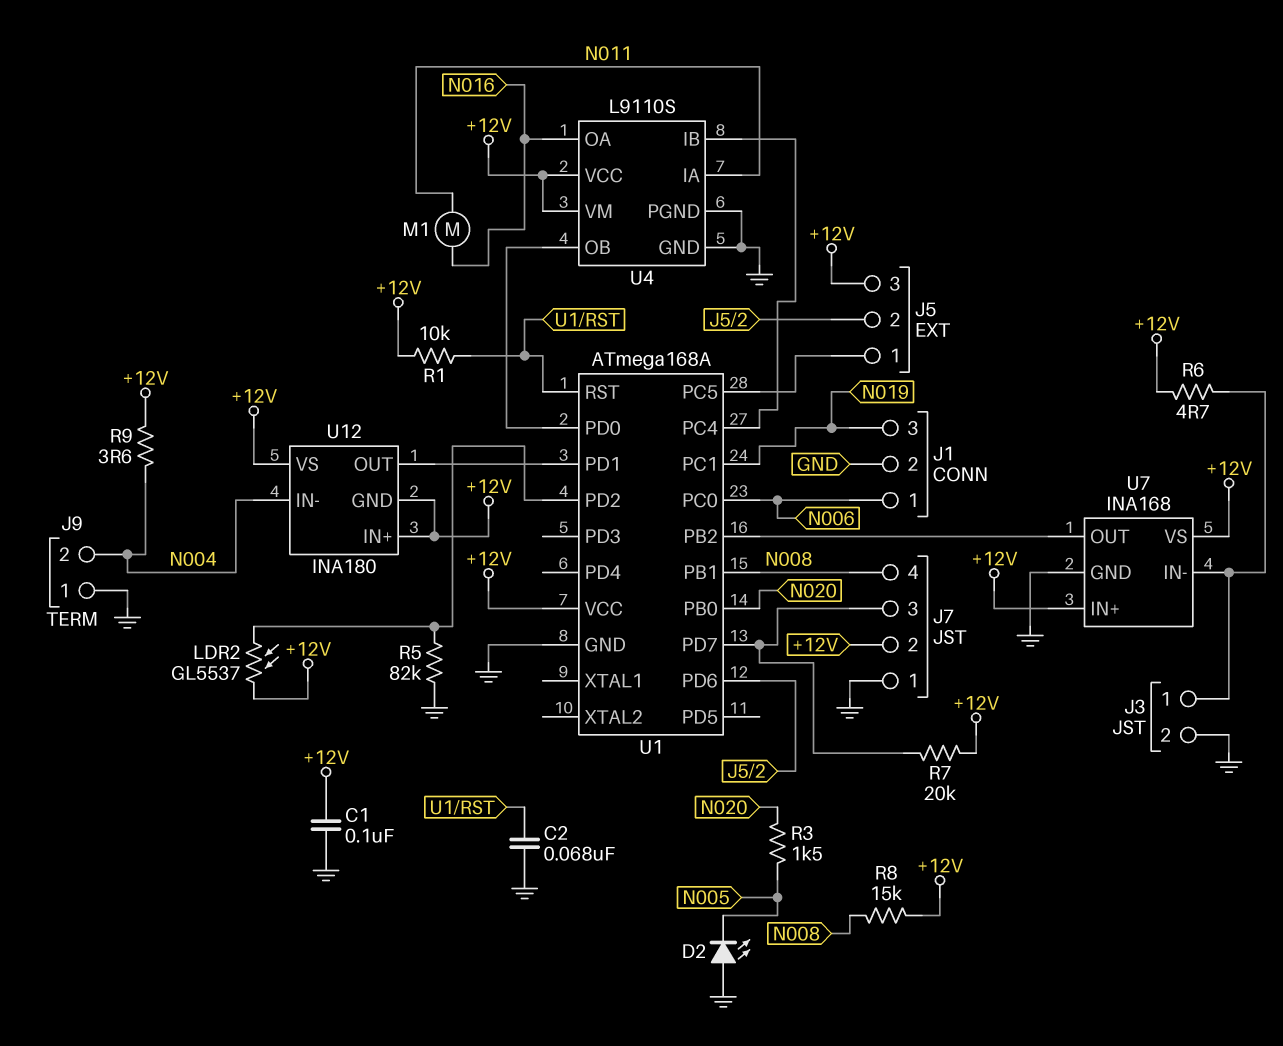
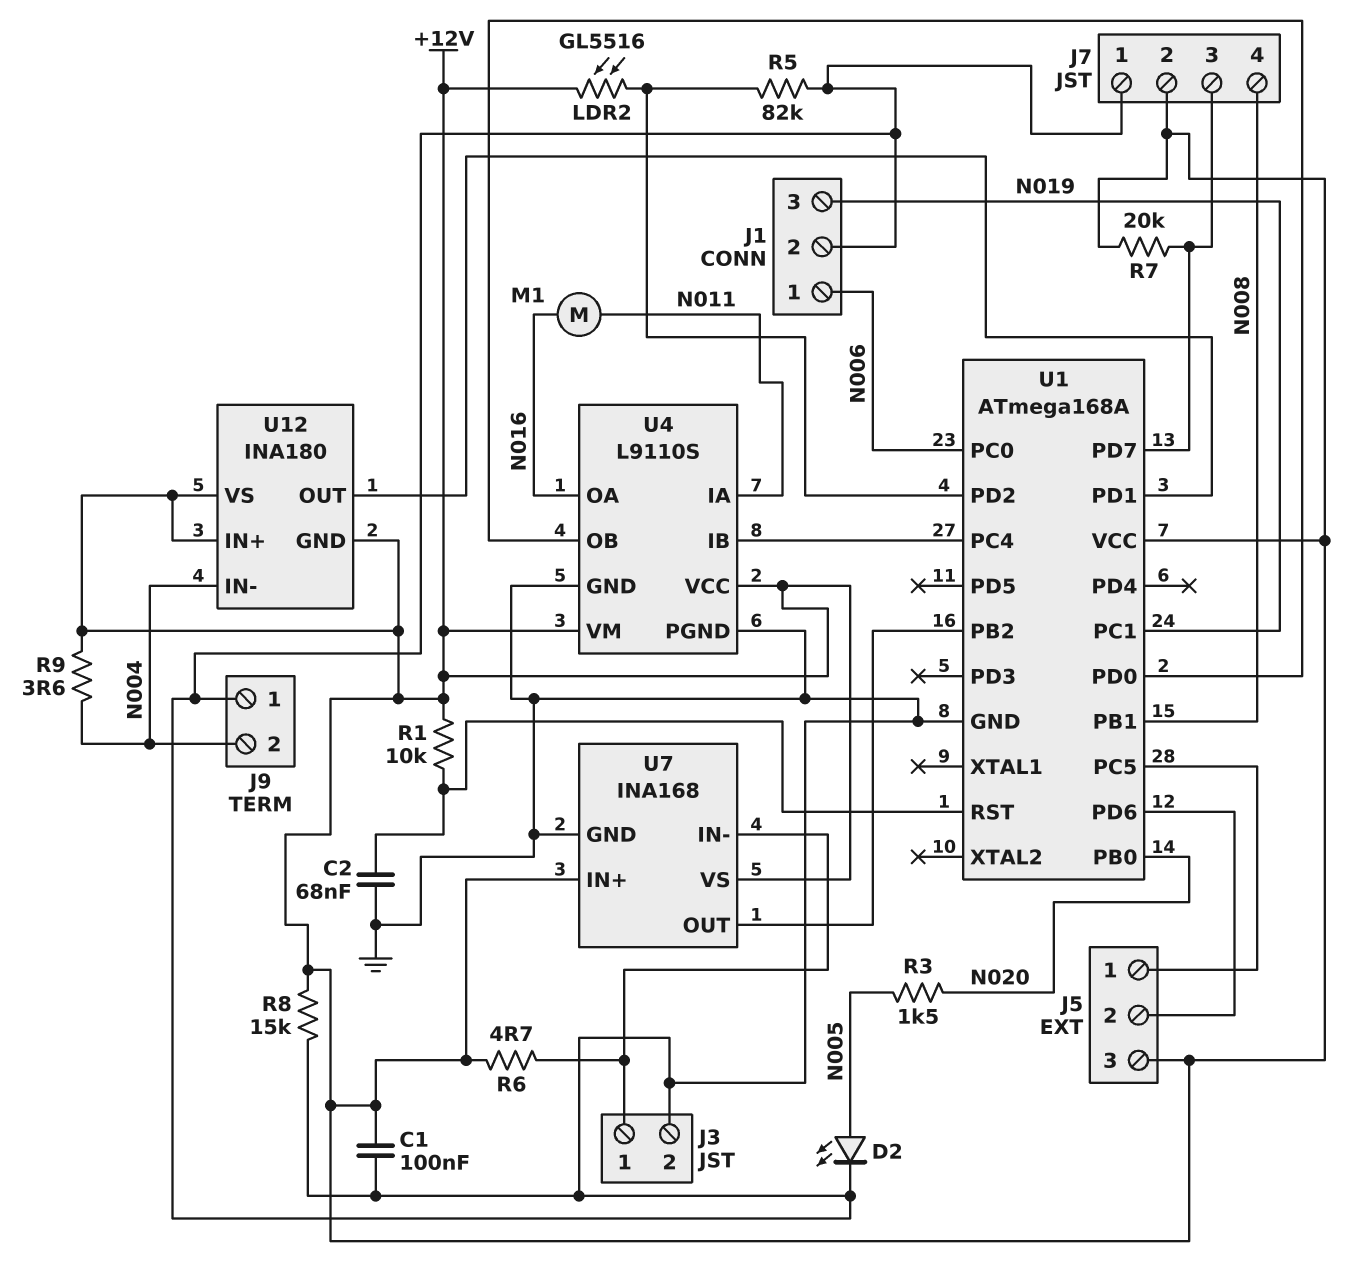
D2: LED (A GND, K N005) -> LED (A N005, K GND)
LDR2: GL5537 (+12V, U1/PD2) -> GL5516 (+12V, U1/PD2)
R8: 15k (+12V, N008) -> 15k (+12V, GND)

